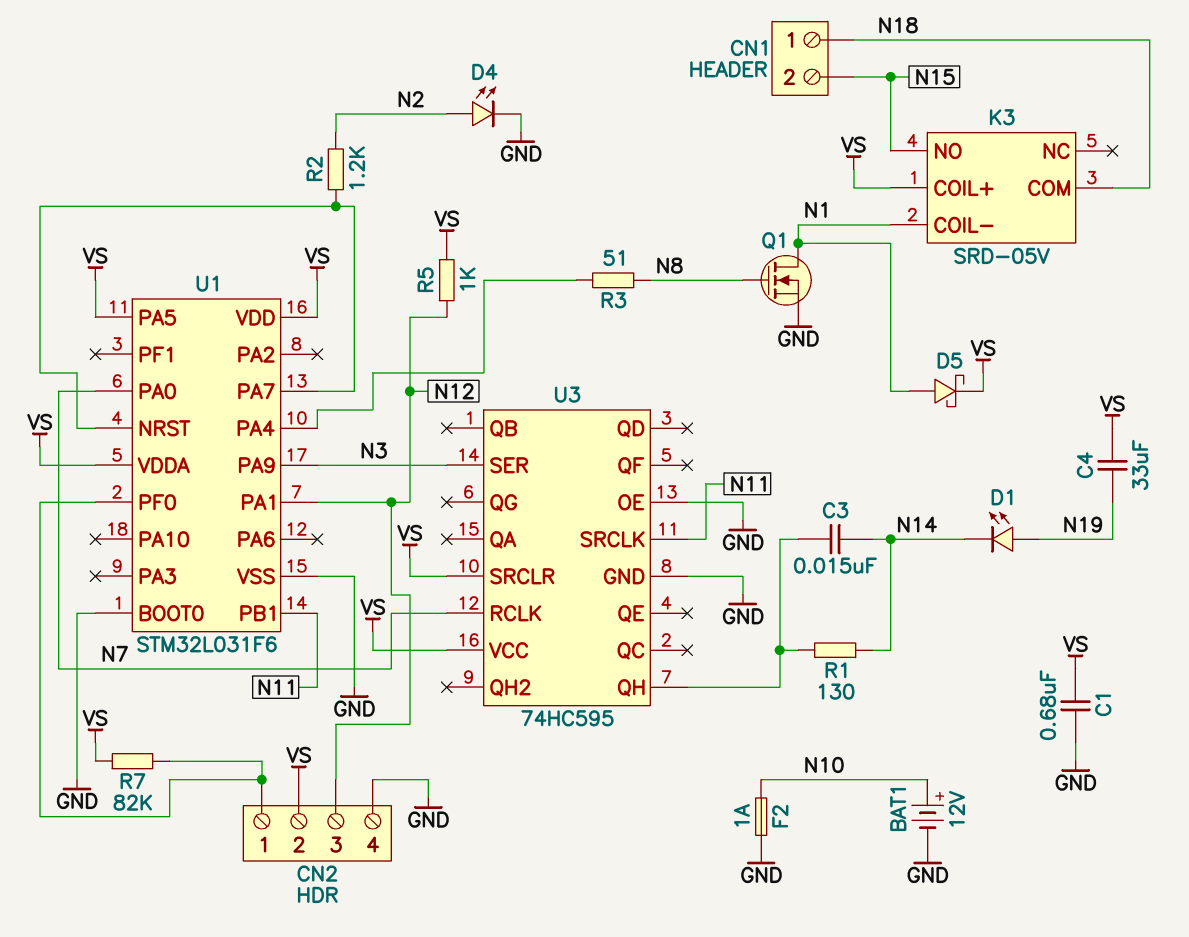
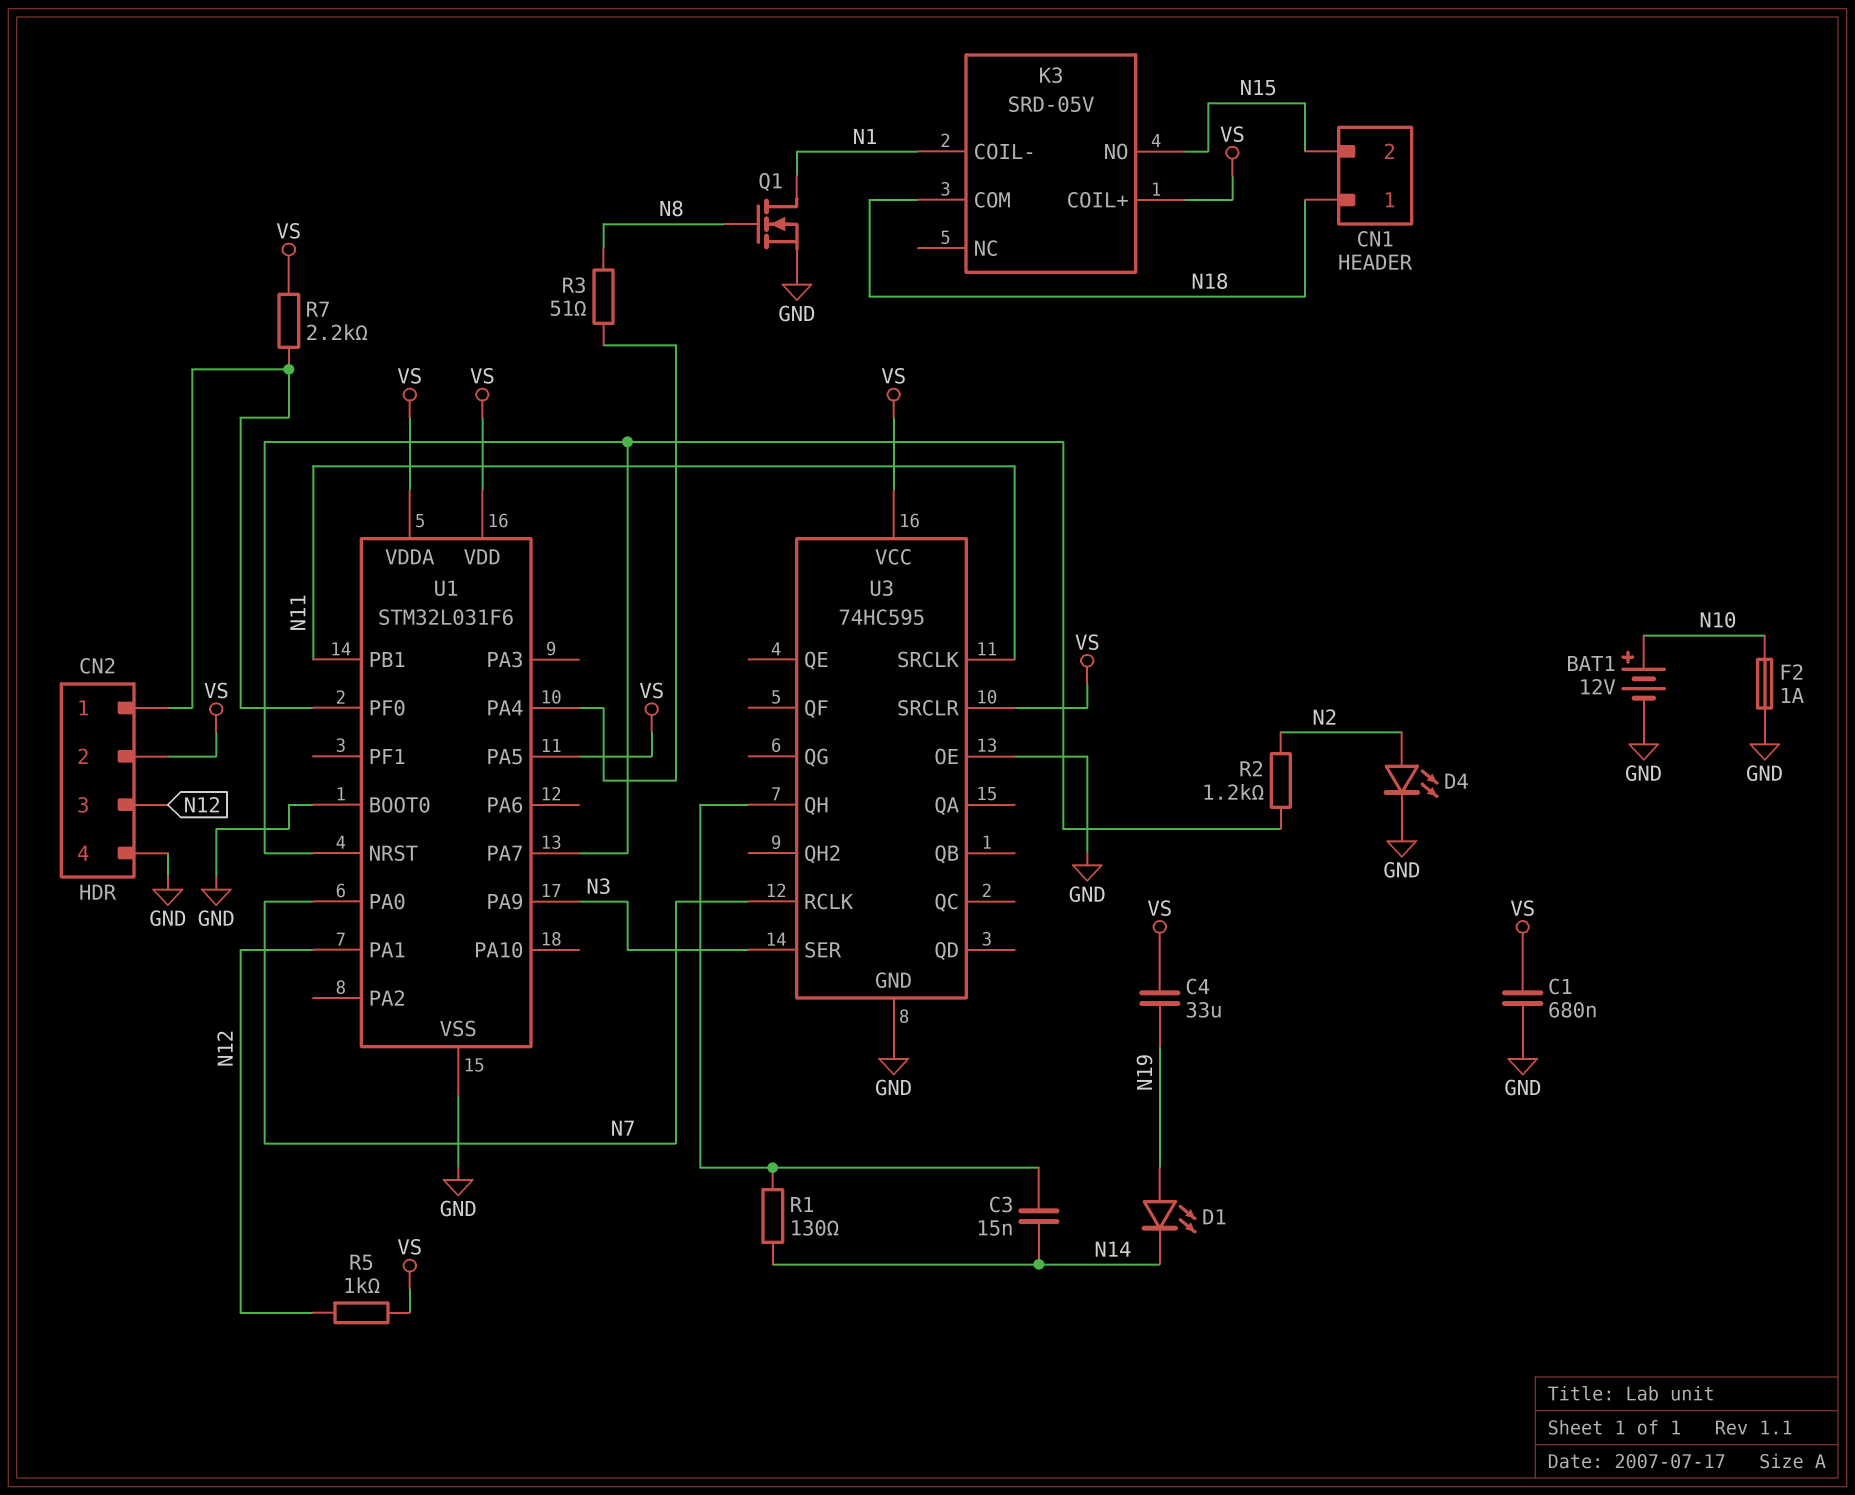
D5: schottky (A N1, K VS) -> none
R7: 82k (CN2/1, VS) -> 2.2k (CN2/1, VS)

